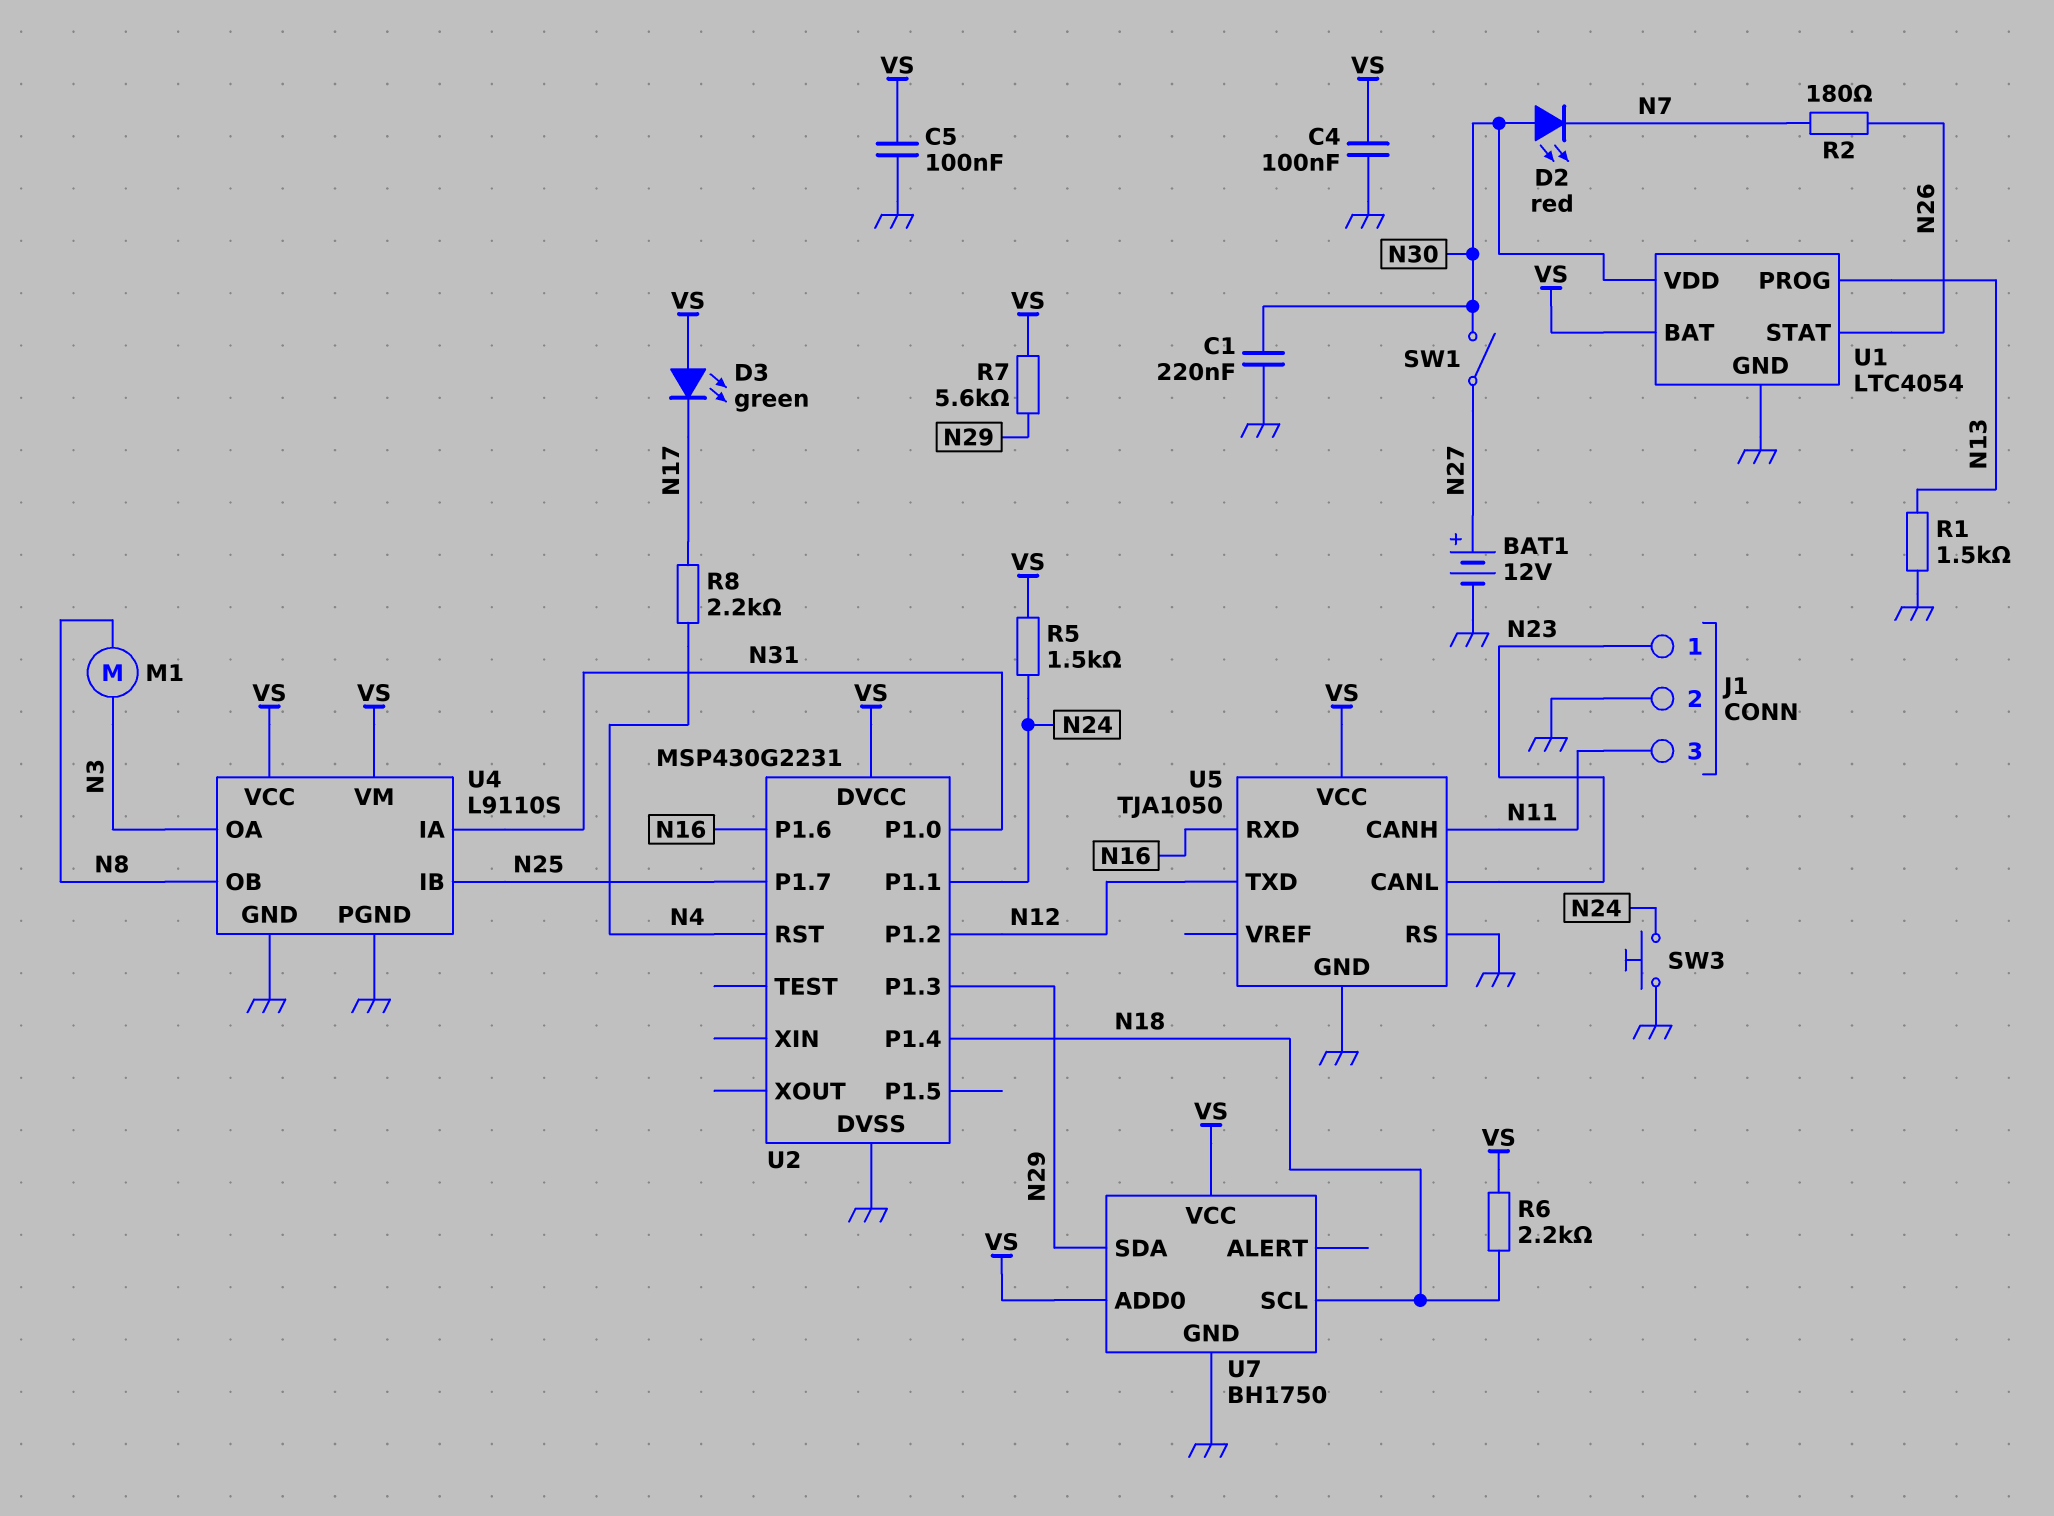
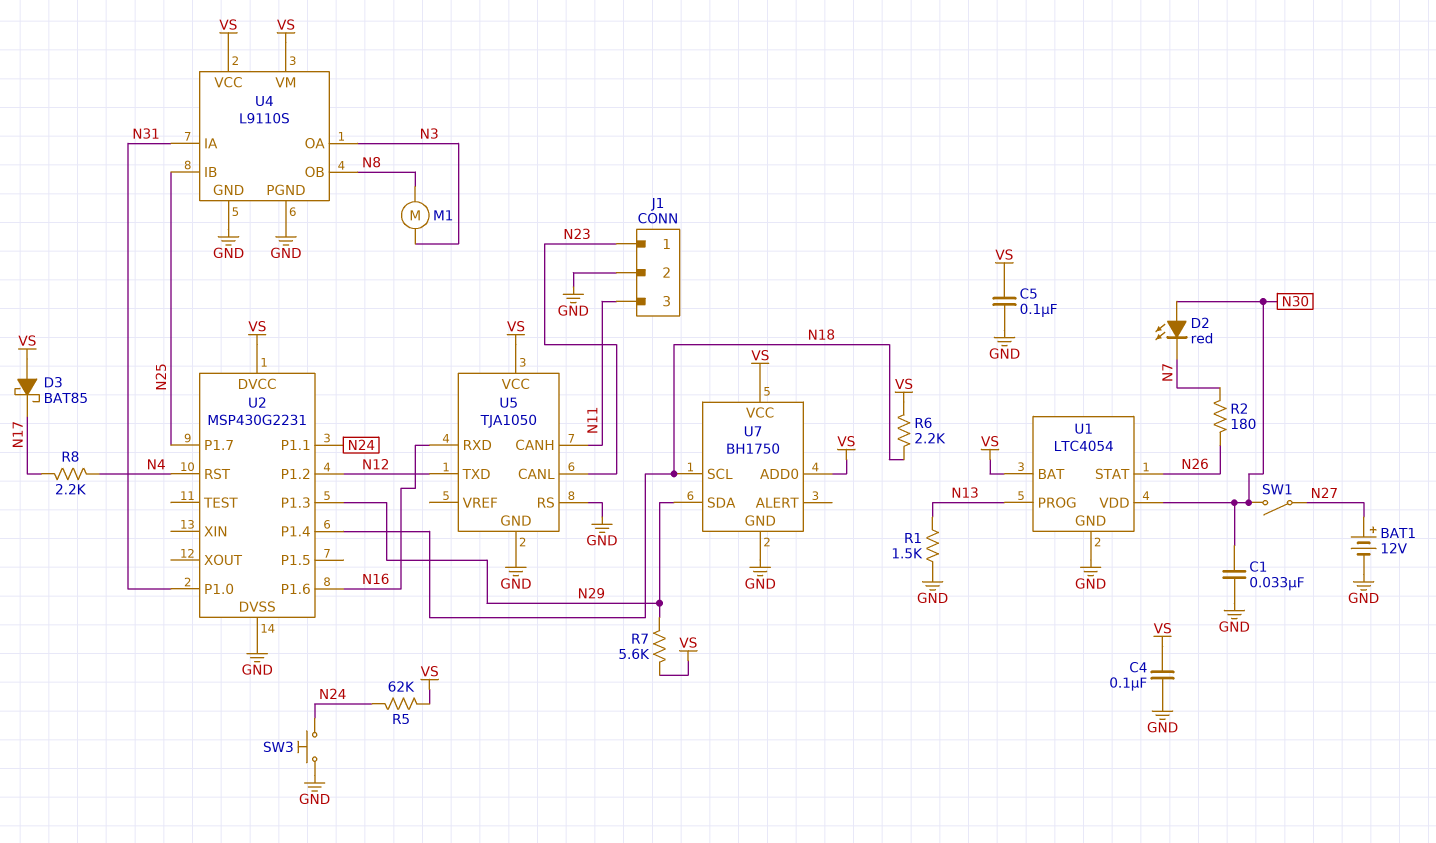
C1: 220nF (GND, N30) -> 33nF (GND, N30)
D3: LED green (A VS, K N17) -> schottky BAT85 (A VS, K N17)
R5: 1.5k (N24, VS) -> 62k (N24, VS)

